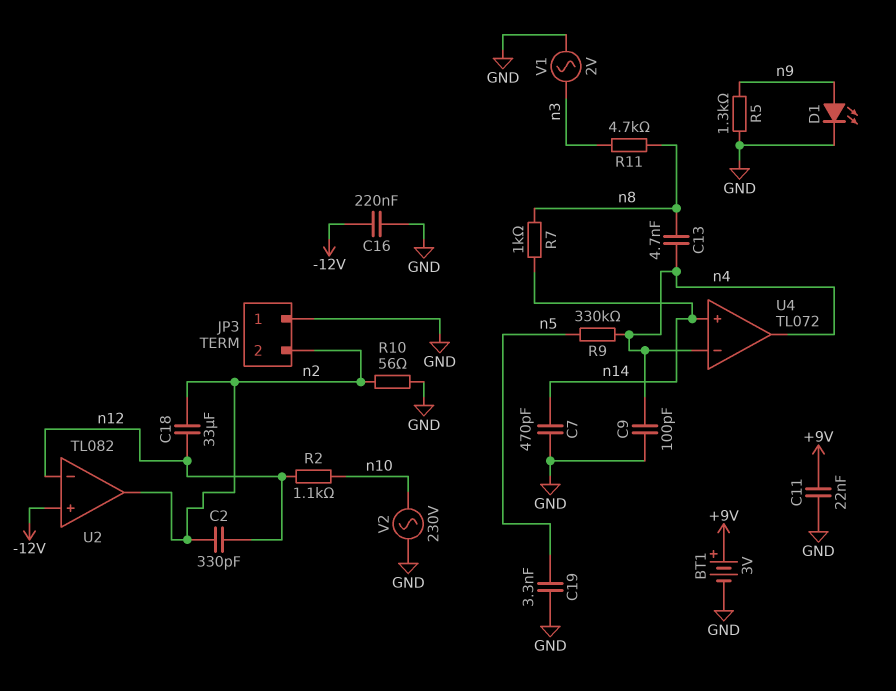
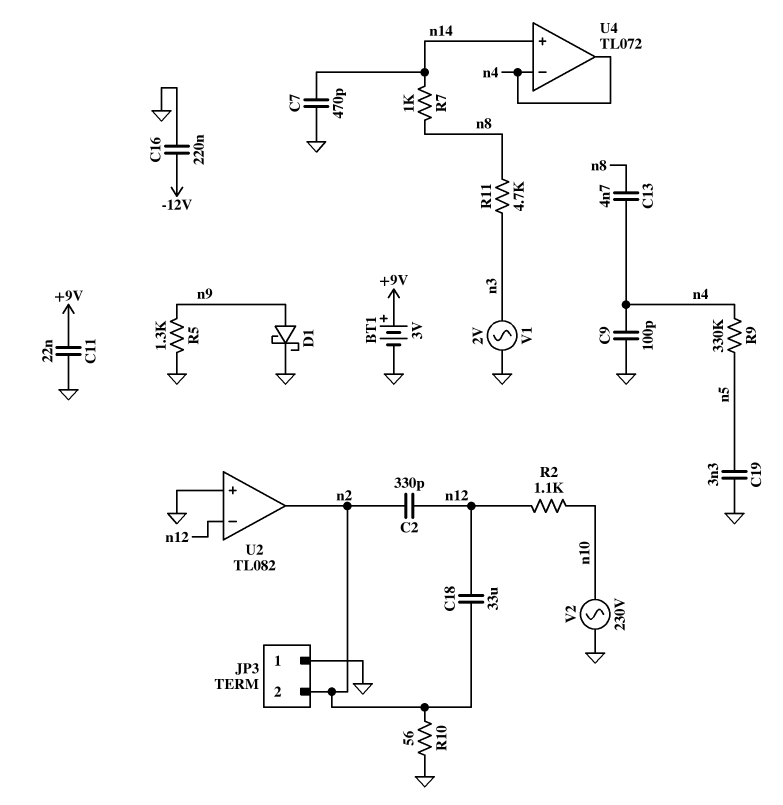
D1: LED (A n9, K GND) -> schottky (A n9, K GND)
U2 pin in+: -12V -> GND

